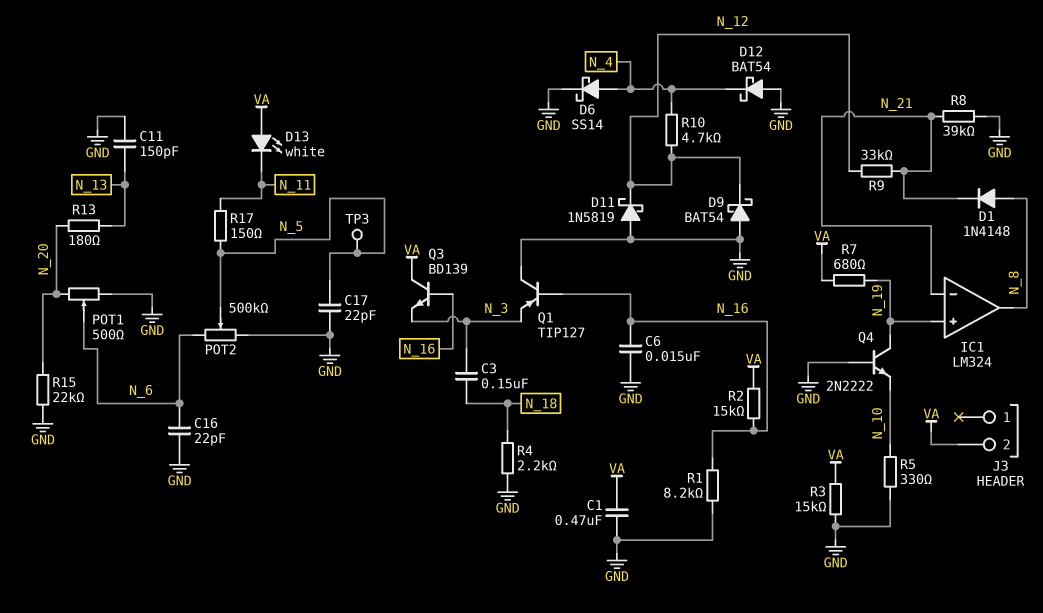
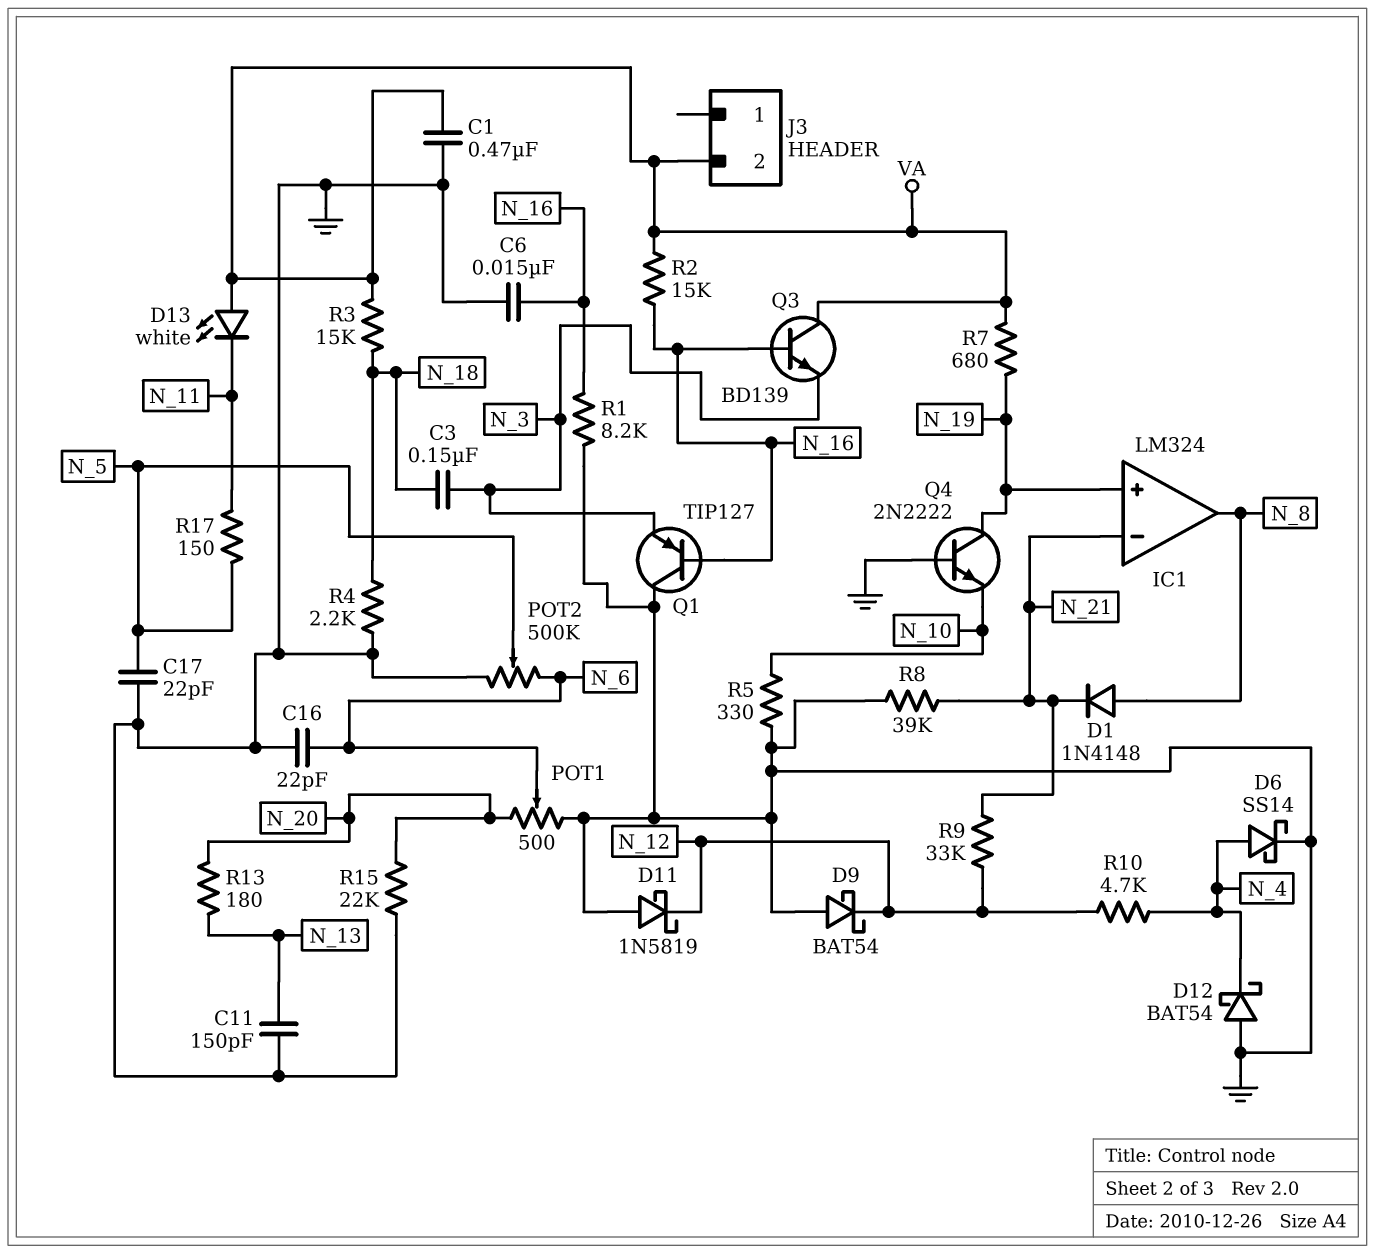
R3: 15k (GND, VA) -> 15k (N_18, VA)
TP3: test point (N_5) -> none

